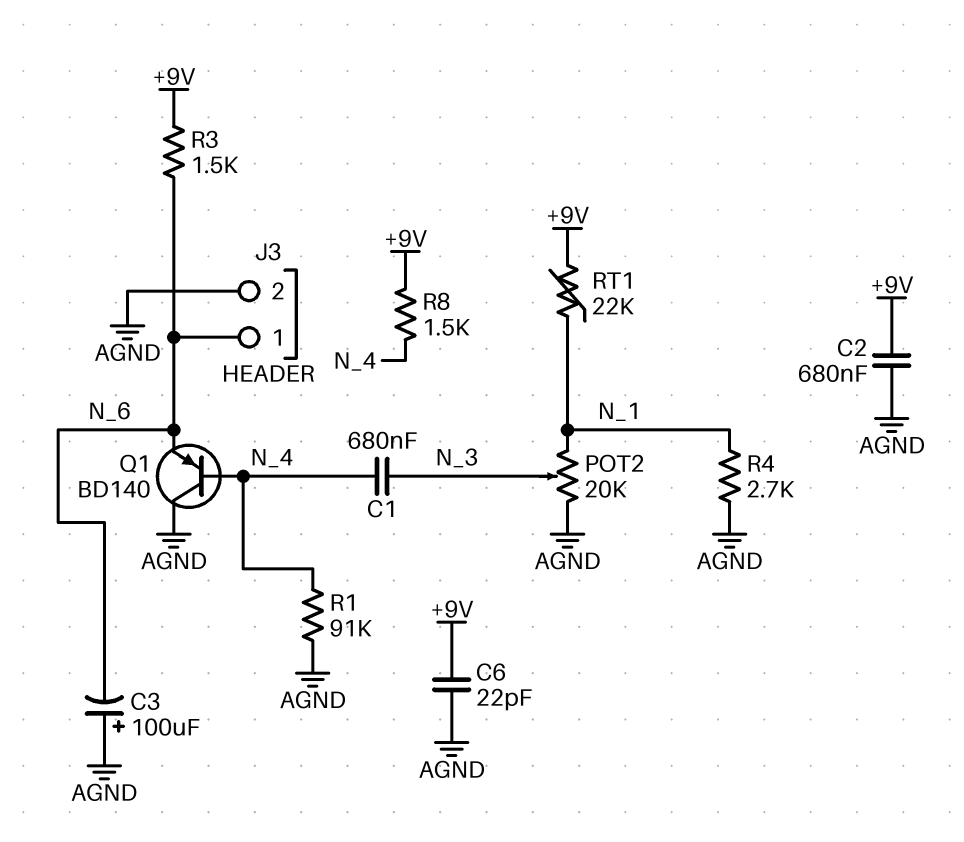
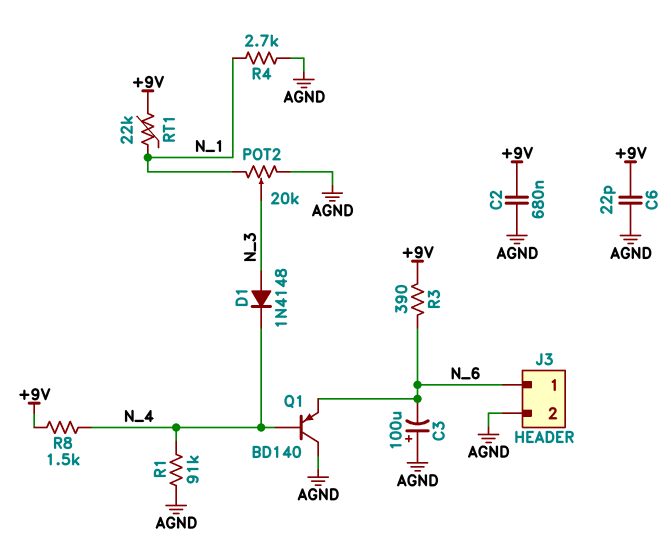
C1: 680nF (N_3, N_4) -> none
D1: none -> diode 1N4148 (A N_3, K N_4)
R3: 1.5k (+9V, N_6) -> 390 (+9V, N_6)

